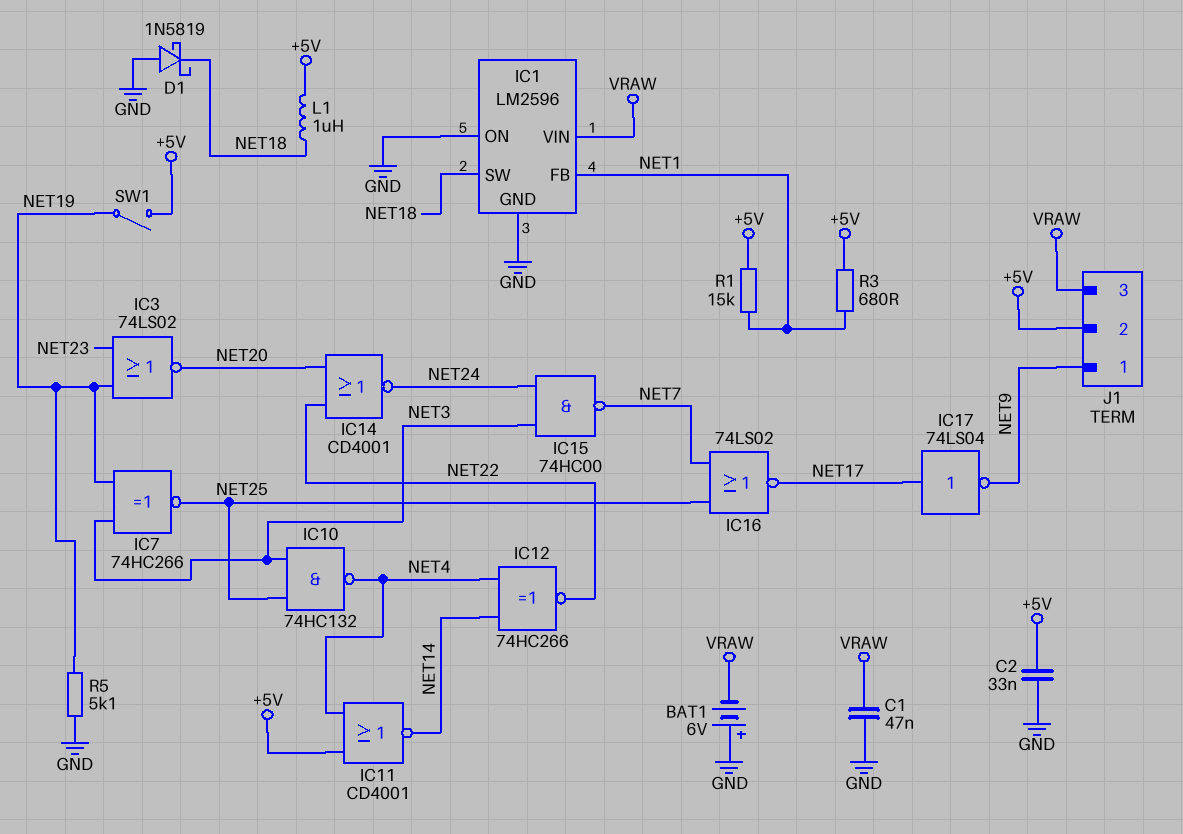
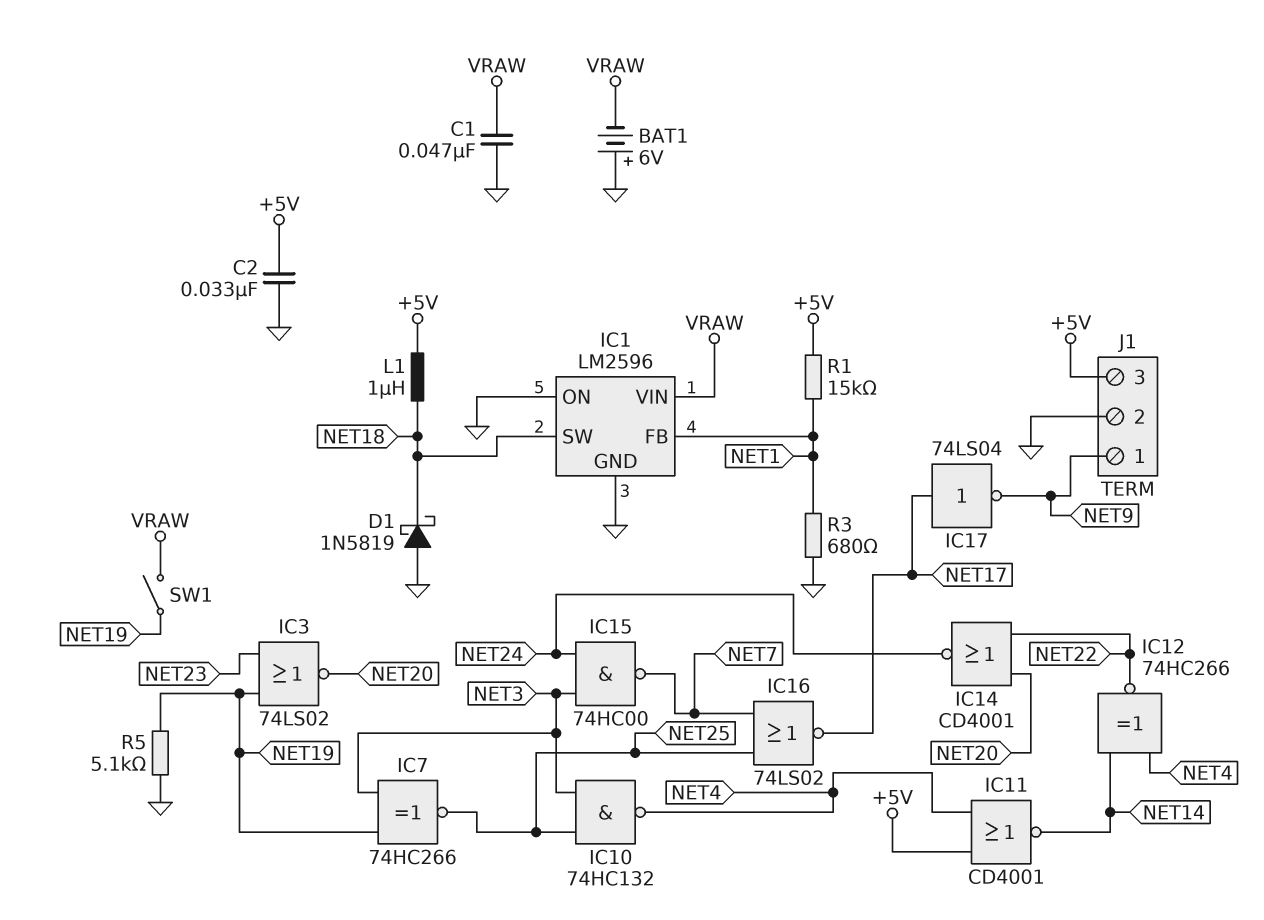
J1 pin 2: +5V -> GND
J1 pin 3: VRAW -> +5V
R3: 680 (+5V, NET1) -> 680 (GND, NET1)
SW1: switch (+5V, NET19) -> switch (NET19, VRAW)

